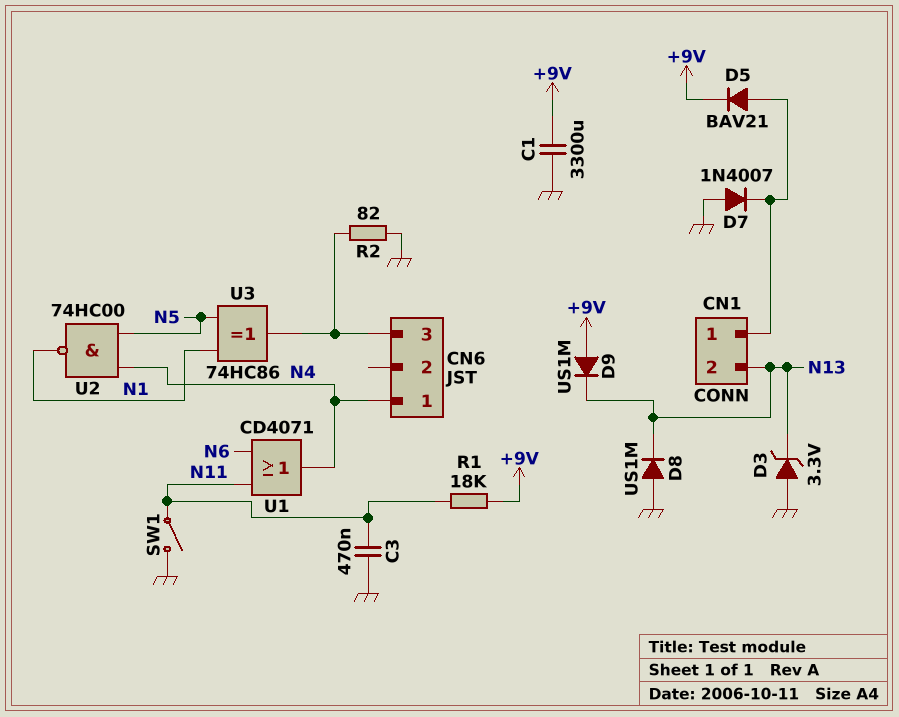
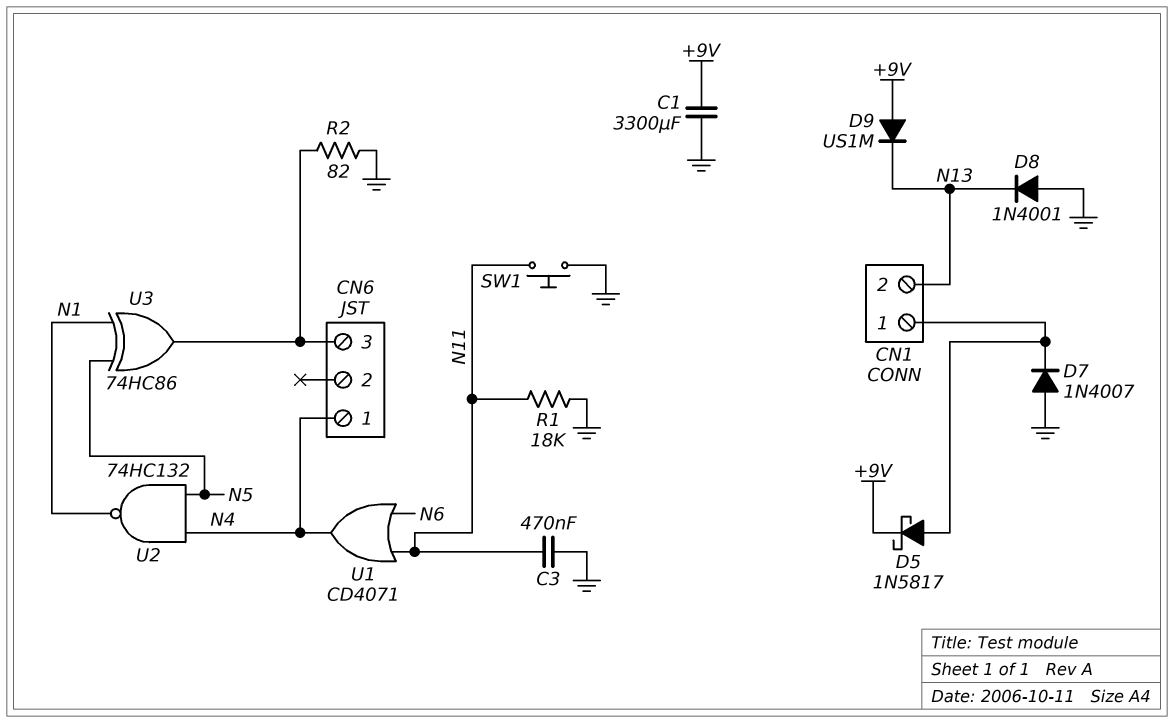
D3: zener 3.3V (A GND, K N13) -> none
D5: diode BAV21 (A CN1/1, K +9V) -> schottky 1N5817 (A CN1/1, K +9V)
D8: diode US1M (A GND, K N13) -> diode 1N4001 (A GND, K N13)
R1: 18k (+9V, N11) -> 18k (GND, N11)
SW1: switch (GND, N11) -> button (GND, N11)
U2: NAND 74HC00 (in N4, in N5, out N1) -> NAND 74HC132 (in N4, in N5, out N1)

